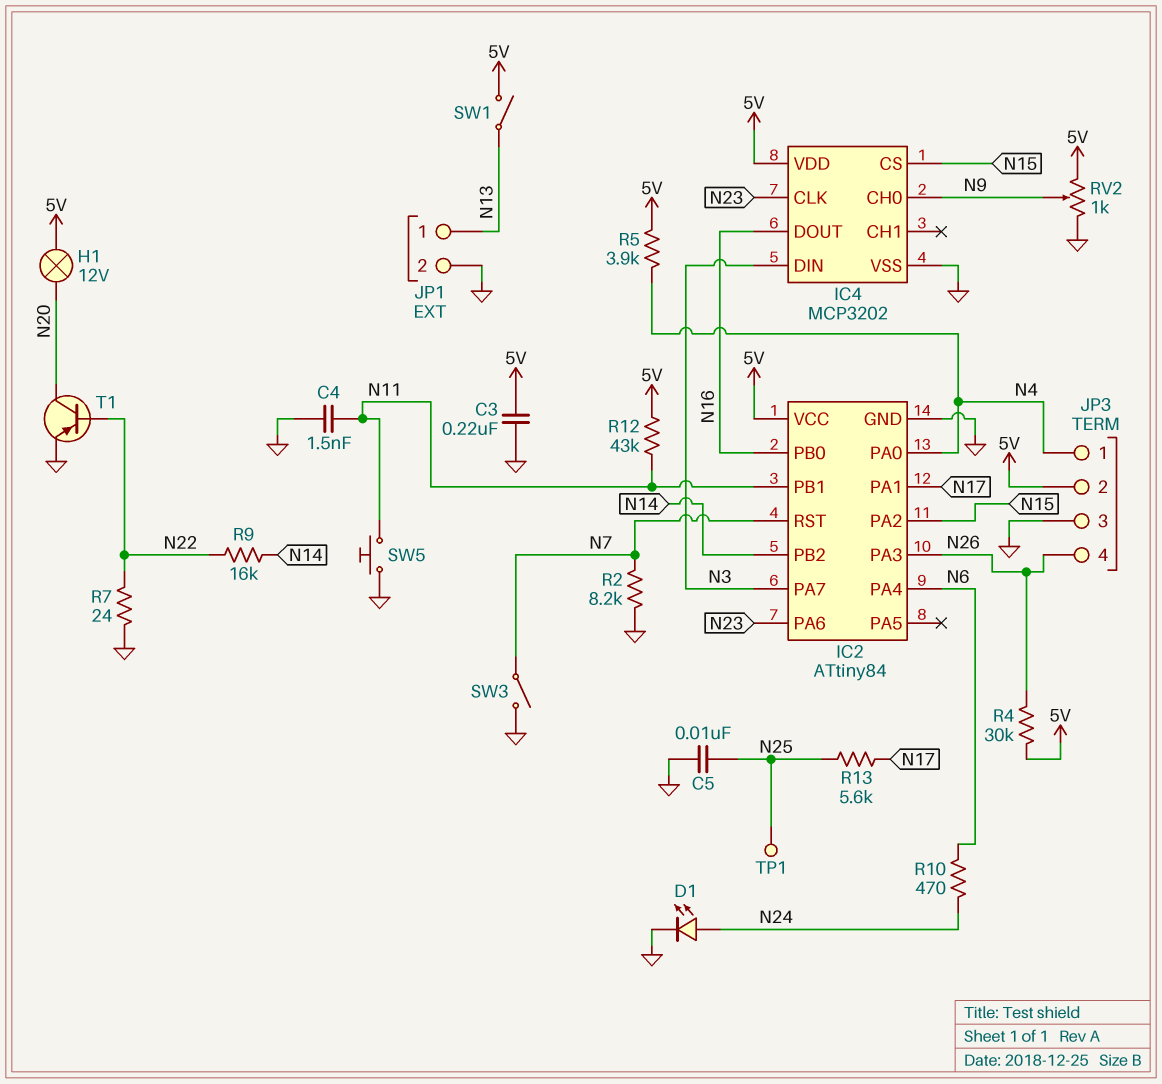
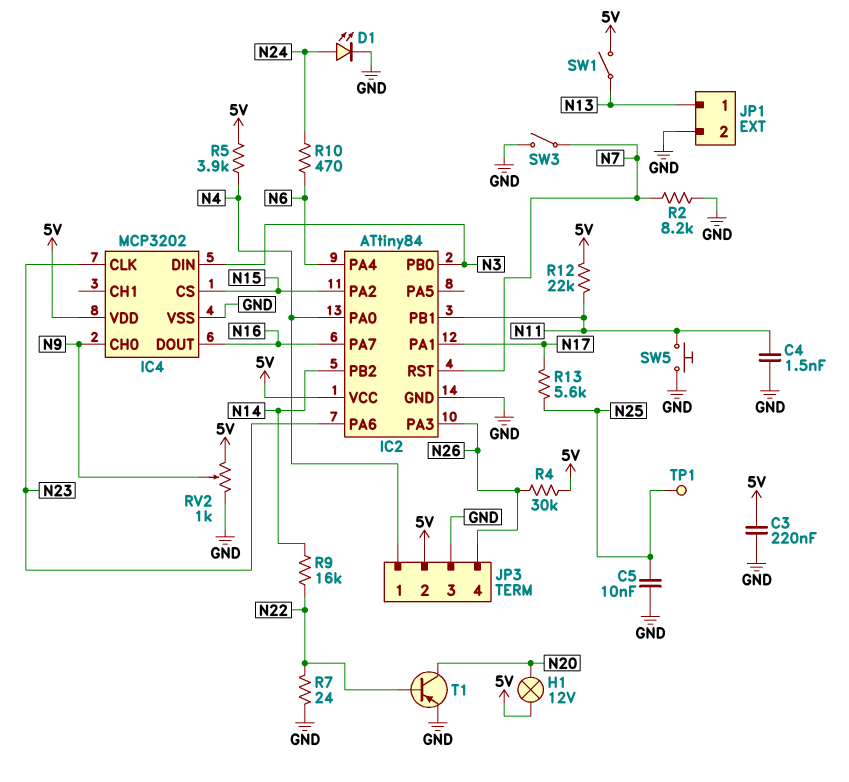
IC2 pin PA7: N3 -> N16
IC2 pin PB0: N16 -> N3
R12: 43k (5V, N11) -> 22k (5V, N11)

